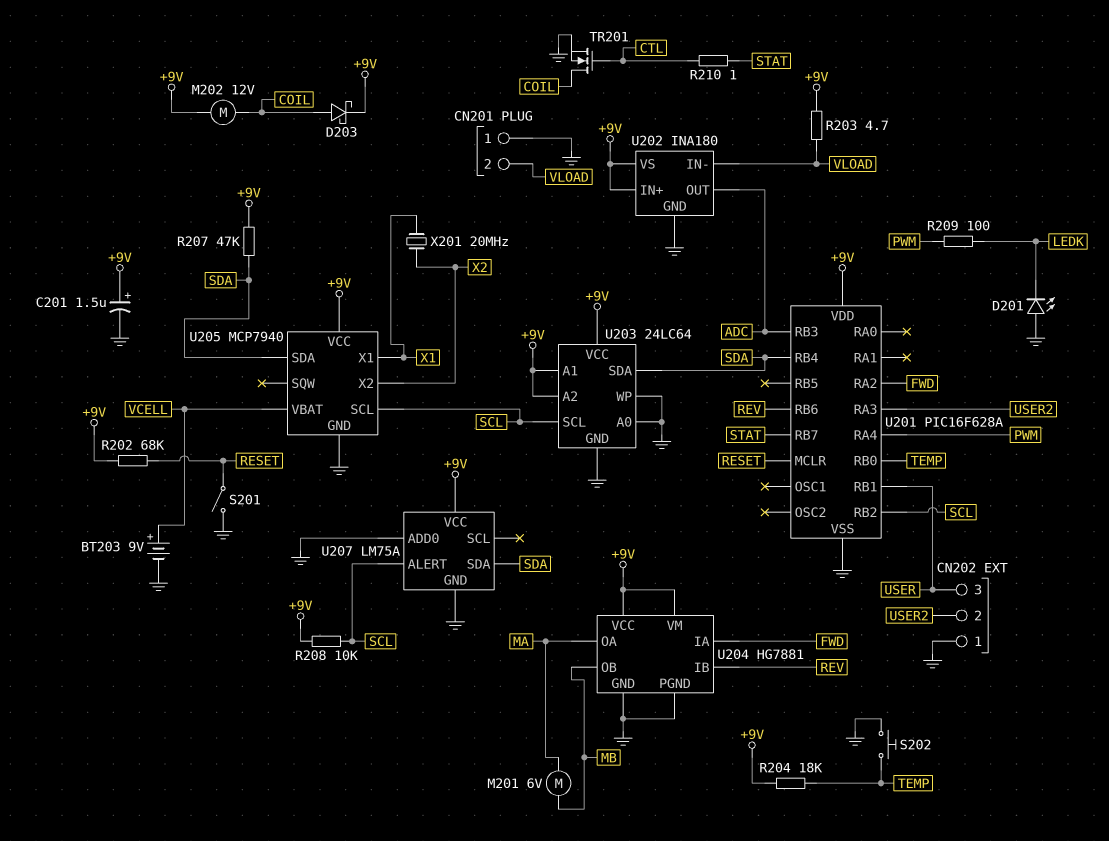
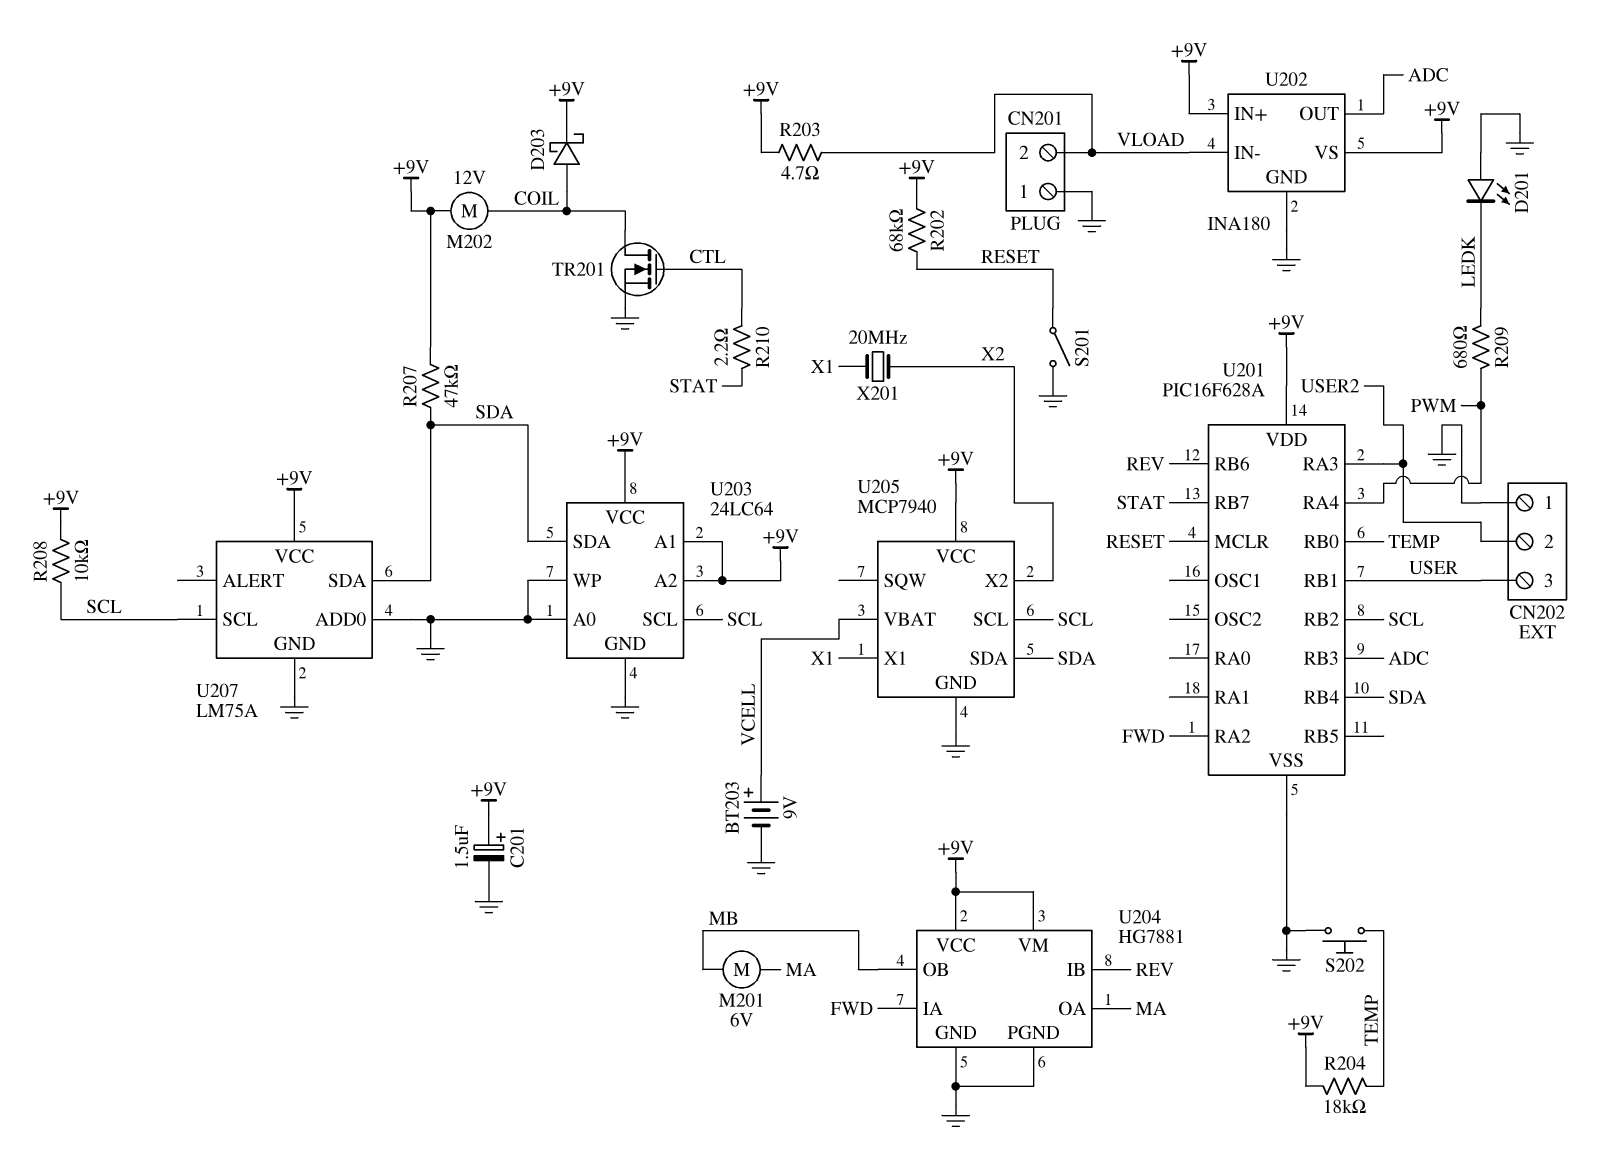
R209: 100 (LEDK, PWM) -> 680 (LEDK, PWM)
R210: 1 (CTL, STAT) -> 2.2 (CTL, STAT)
U207 pin ALERT: SCL -> none
U207 pin SCL: none -> SCL

